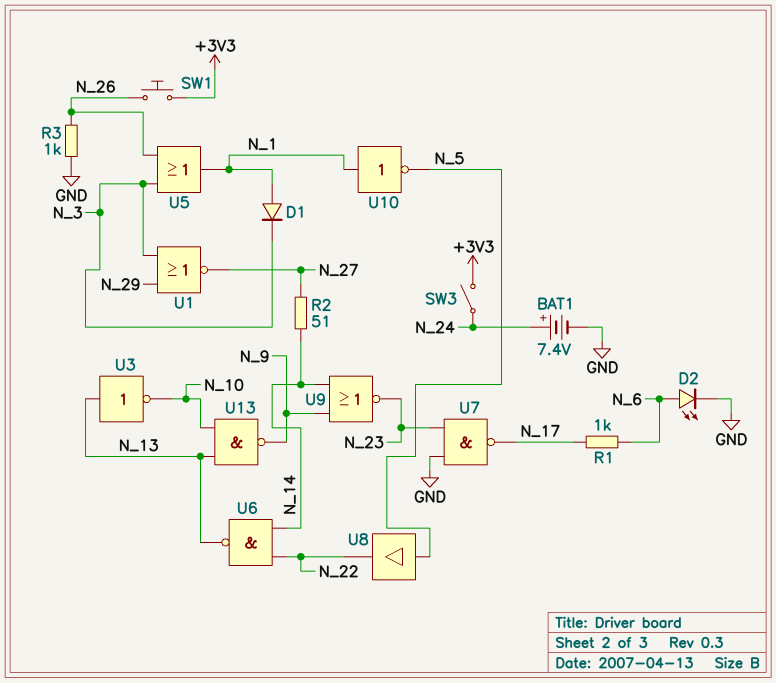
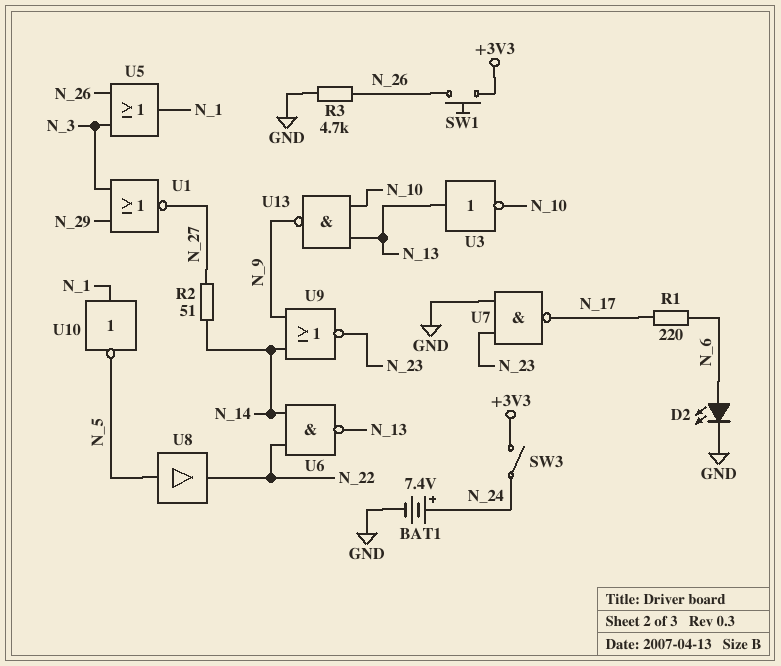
D1: diode (A N_1, K N_3) -> none
R1: 1k (N_6, N_17) -> 220 (N_6, N_17)
R3: 1k (GND, N_26) -> 4.7k (GND, N_26)

